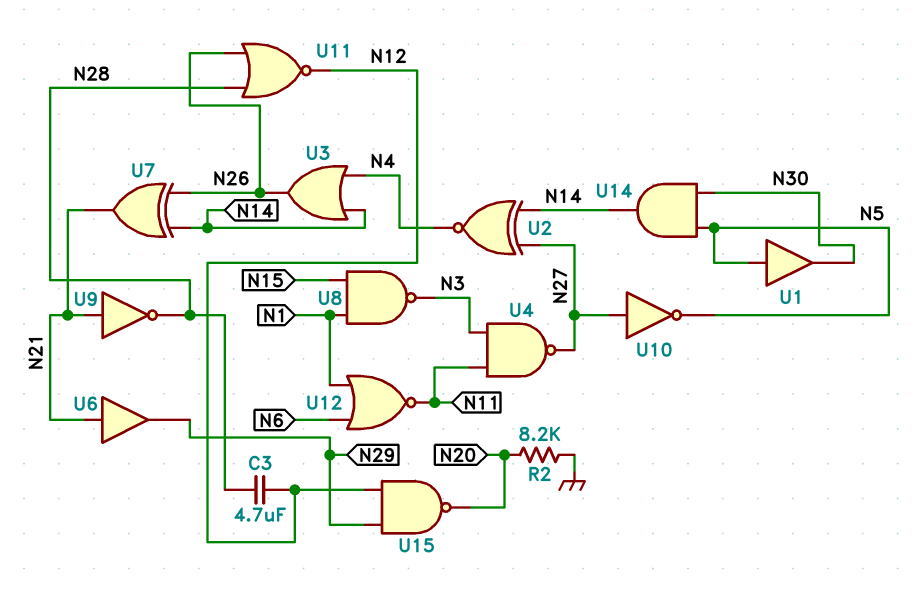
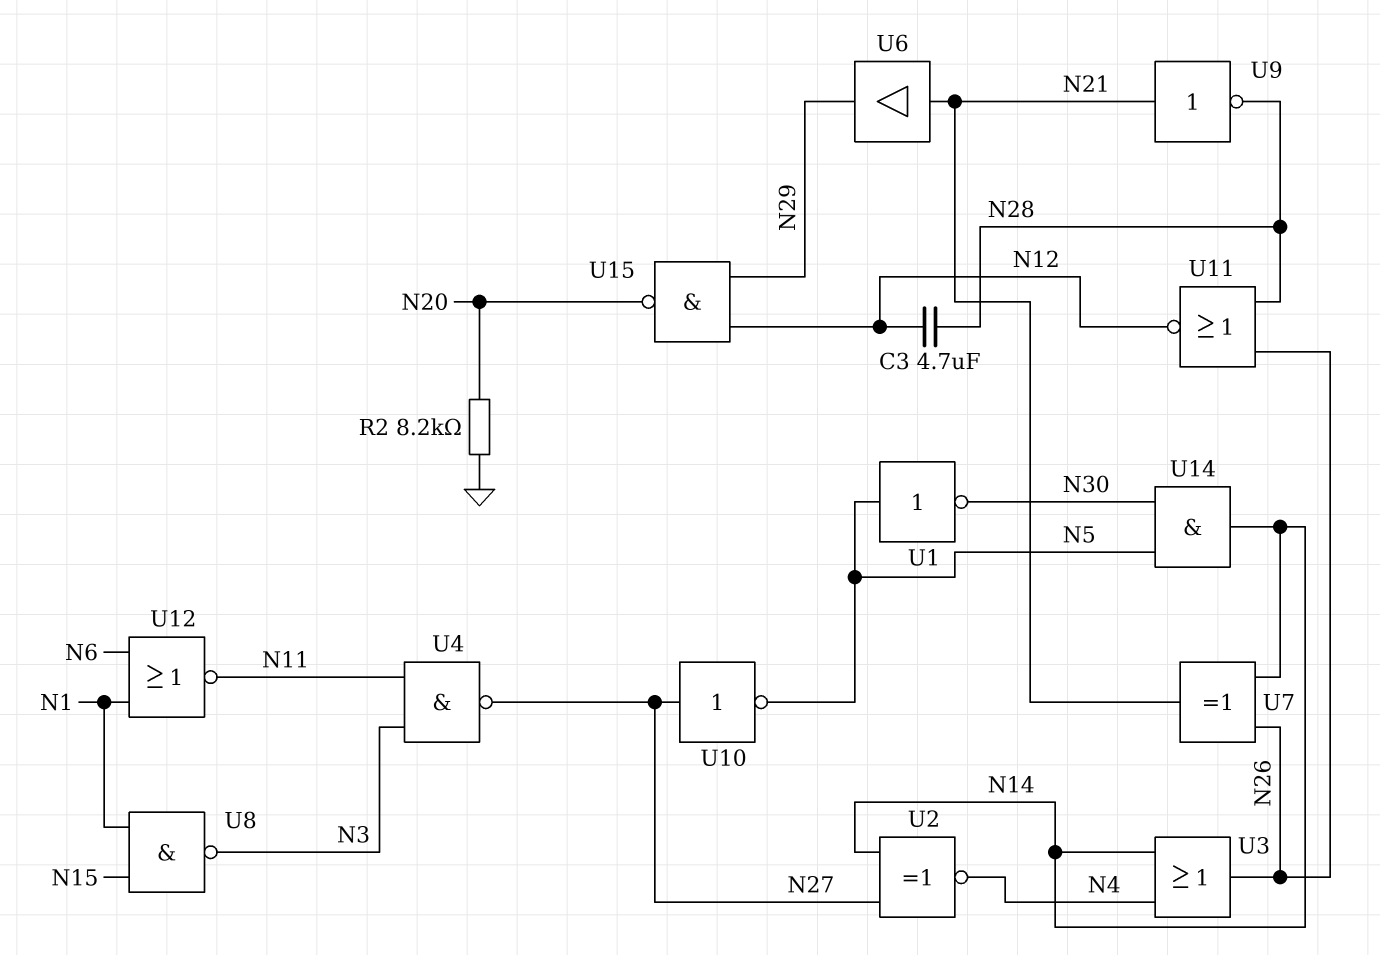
U1: buffer (in N5, out N30) -> NOT (in N5, out N30)

